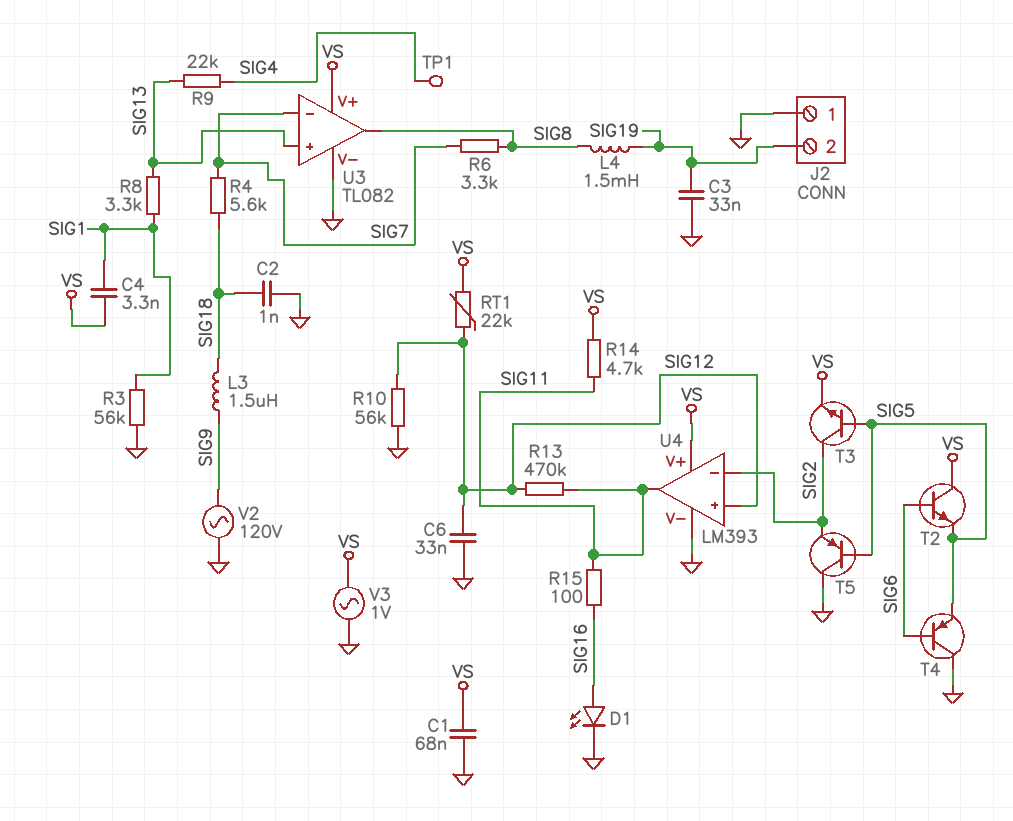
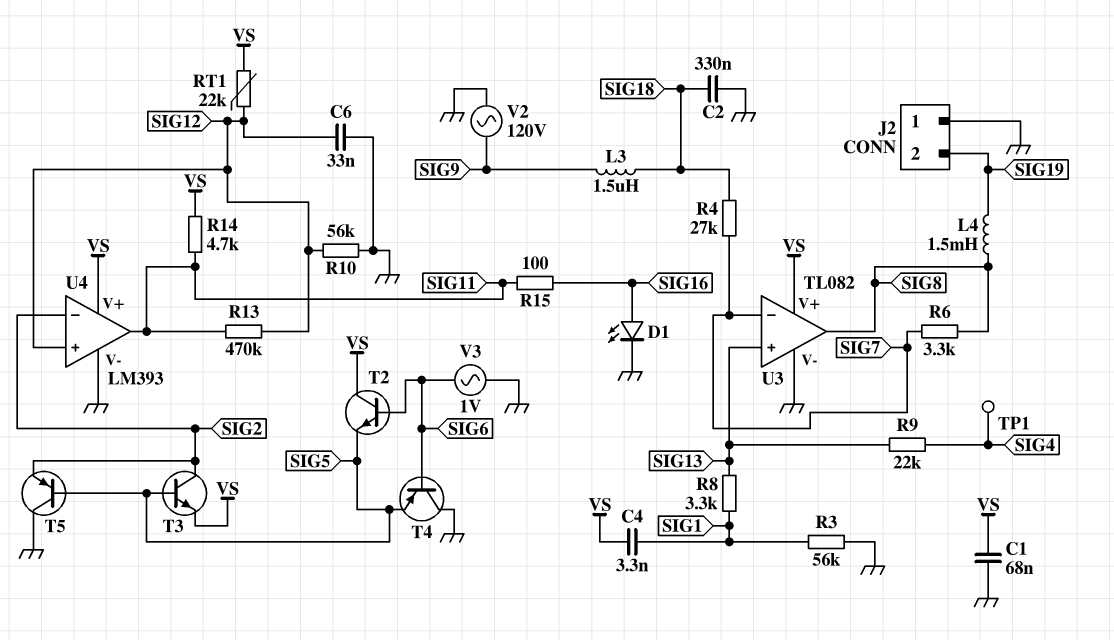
C2: 1nF (GND, SIG18) -> 330nF (GND, SIG18)
C3: 33nF (GND, SIG19) -> none
R4: 5.6k (SIG7, SIG18) -> 27k (SIG7, SIG18)
V3: AC 1V (GND, VS) -> AC 1V (GND, SIG6)

